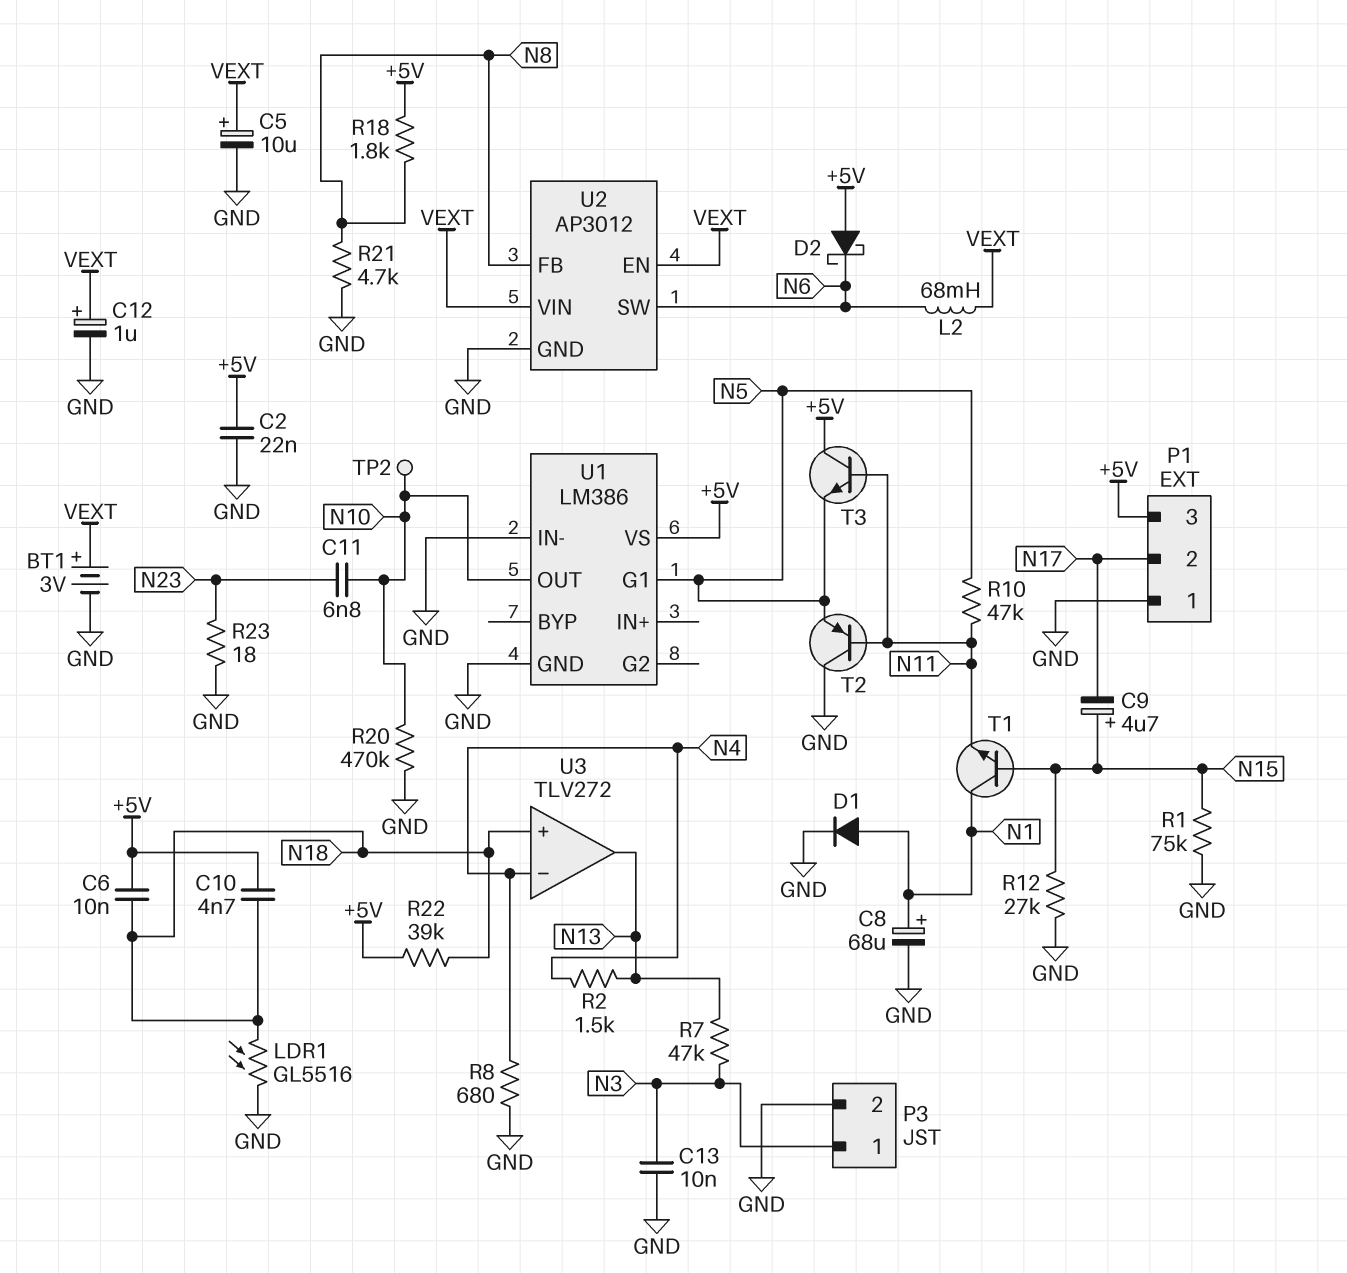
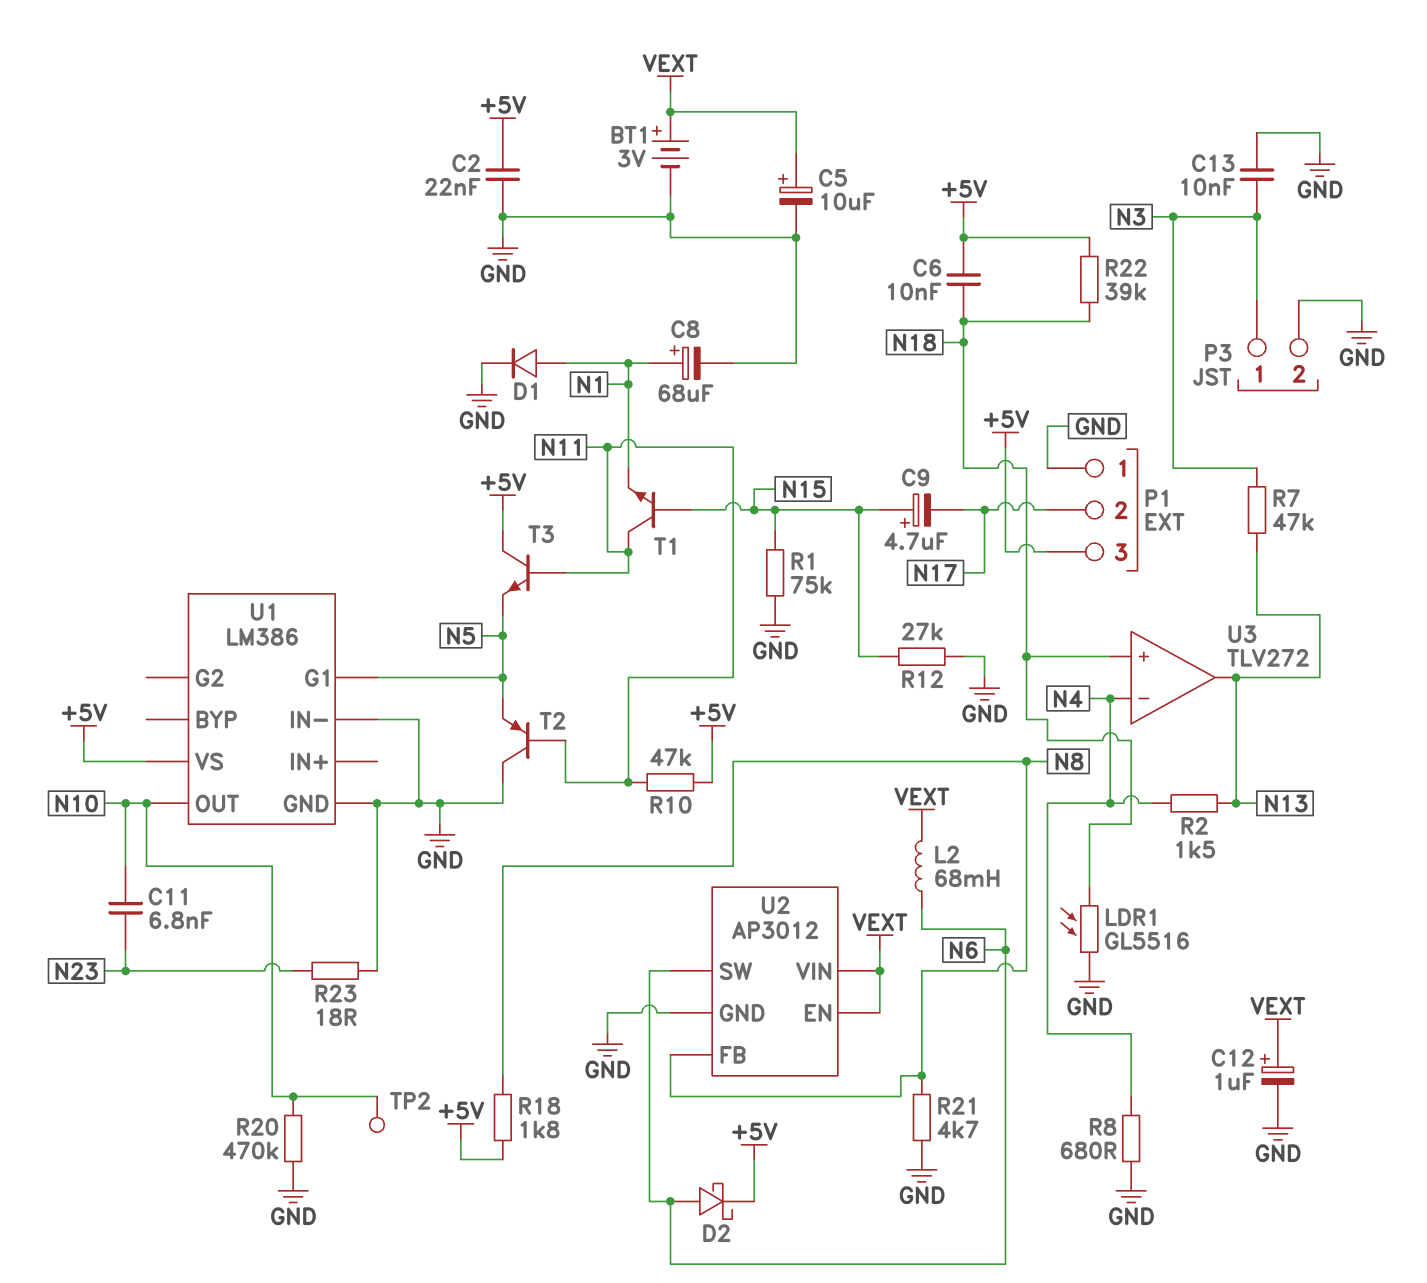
C10: 4.7nF (+5V, N18) -> none
D2: schottky (A +5V, K N6) -> schottky (A N6, K +5V)
R10: 47k (N5, N11) -> 47k (+5V, N11)
T1: NPN (B N15, C N1, E N11) -> NPN (B N15, C N11, E N1)

